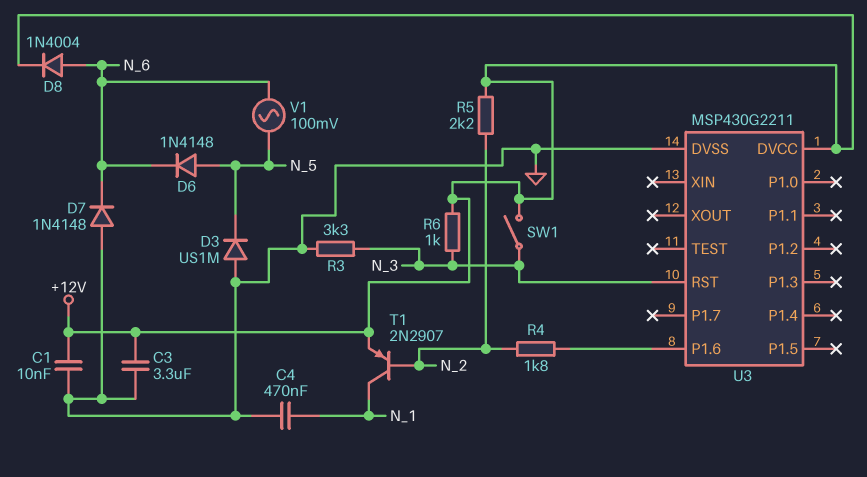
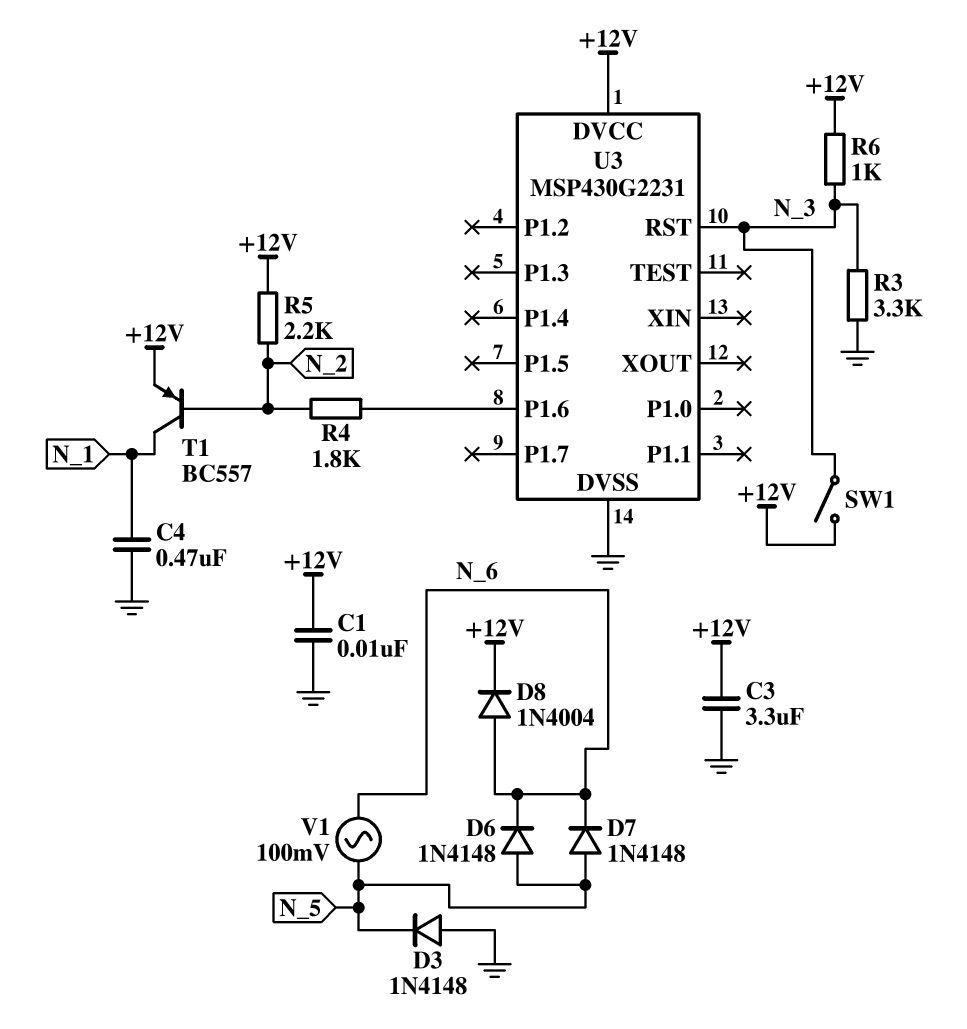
D3: diode US1M (A GND, K N_5) -> diode 1N4148 (A GND, K N_5)
D7: diode 1N4148 (A GND, K N_6) -> diode 1N4148 (A N_5, K N_6)
T1: PNP 2N2907 (B N_2, C N_1, E +12V) -> PNP BC557 (B N_2, C N_1, E +12V)
U3: MSP430G2211 -> MSP430G2231

